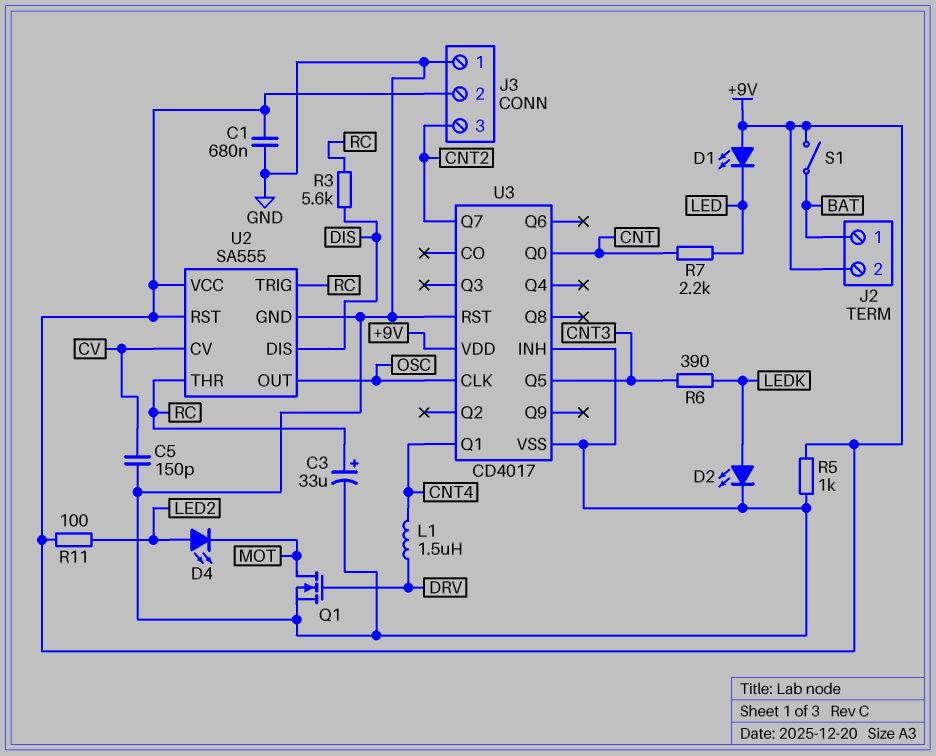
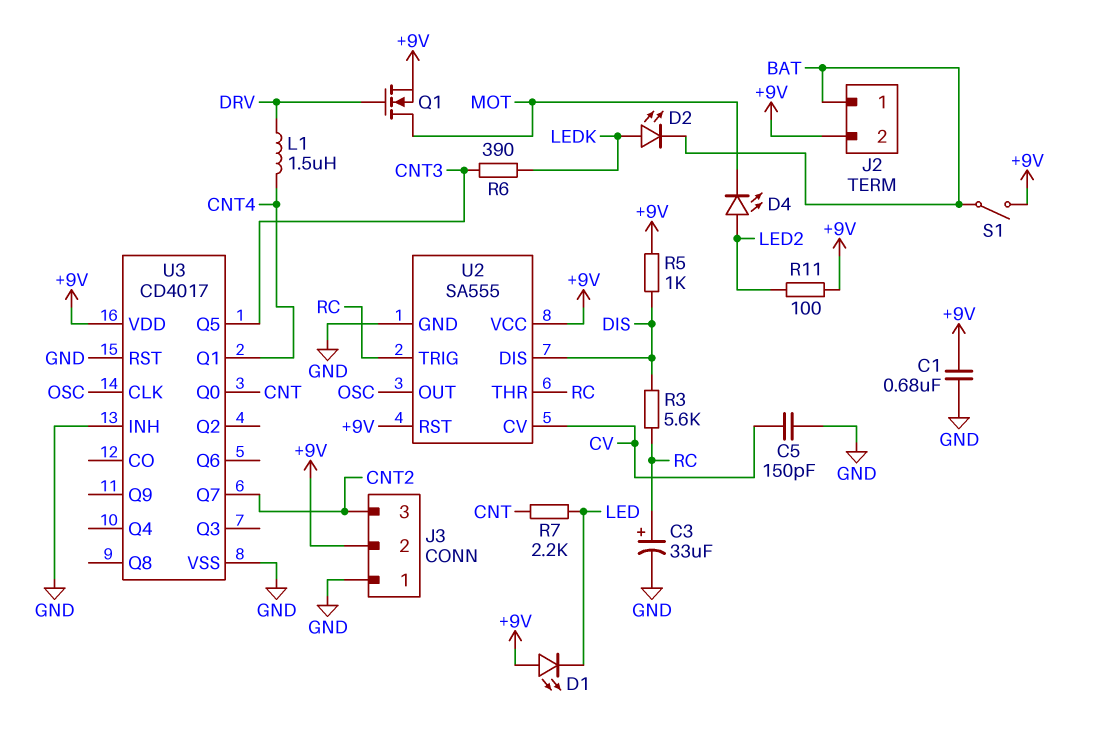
D2: LED (A LEDK, K GND) -> LED (A LEDK, K BAT)
Q1: NMOS (G DRV, D MOT, S GND) -> NMOS (G DRV, D MOT, S +9V)
R5: 1k (+9V, GND) -> 1k (+9V, DIS)

